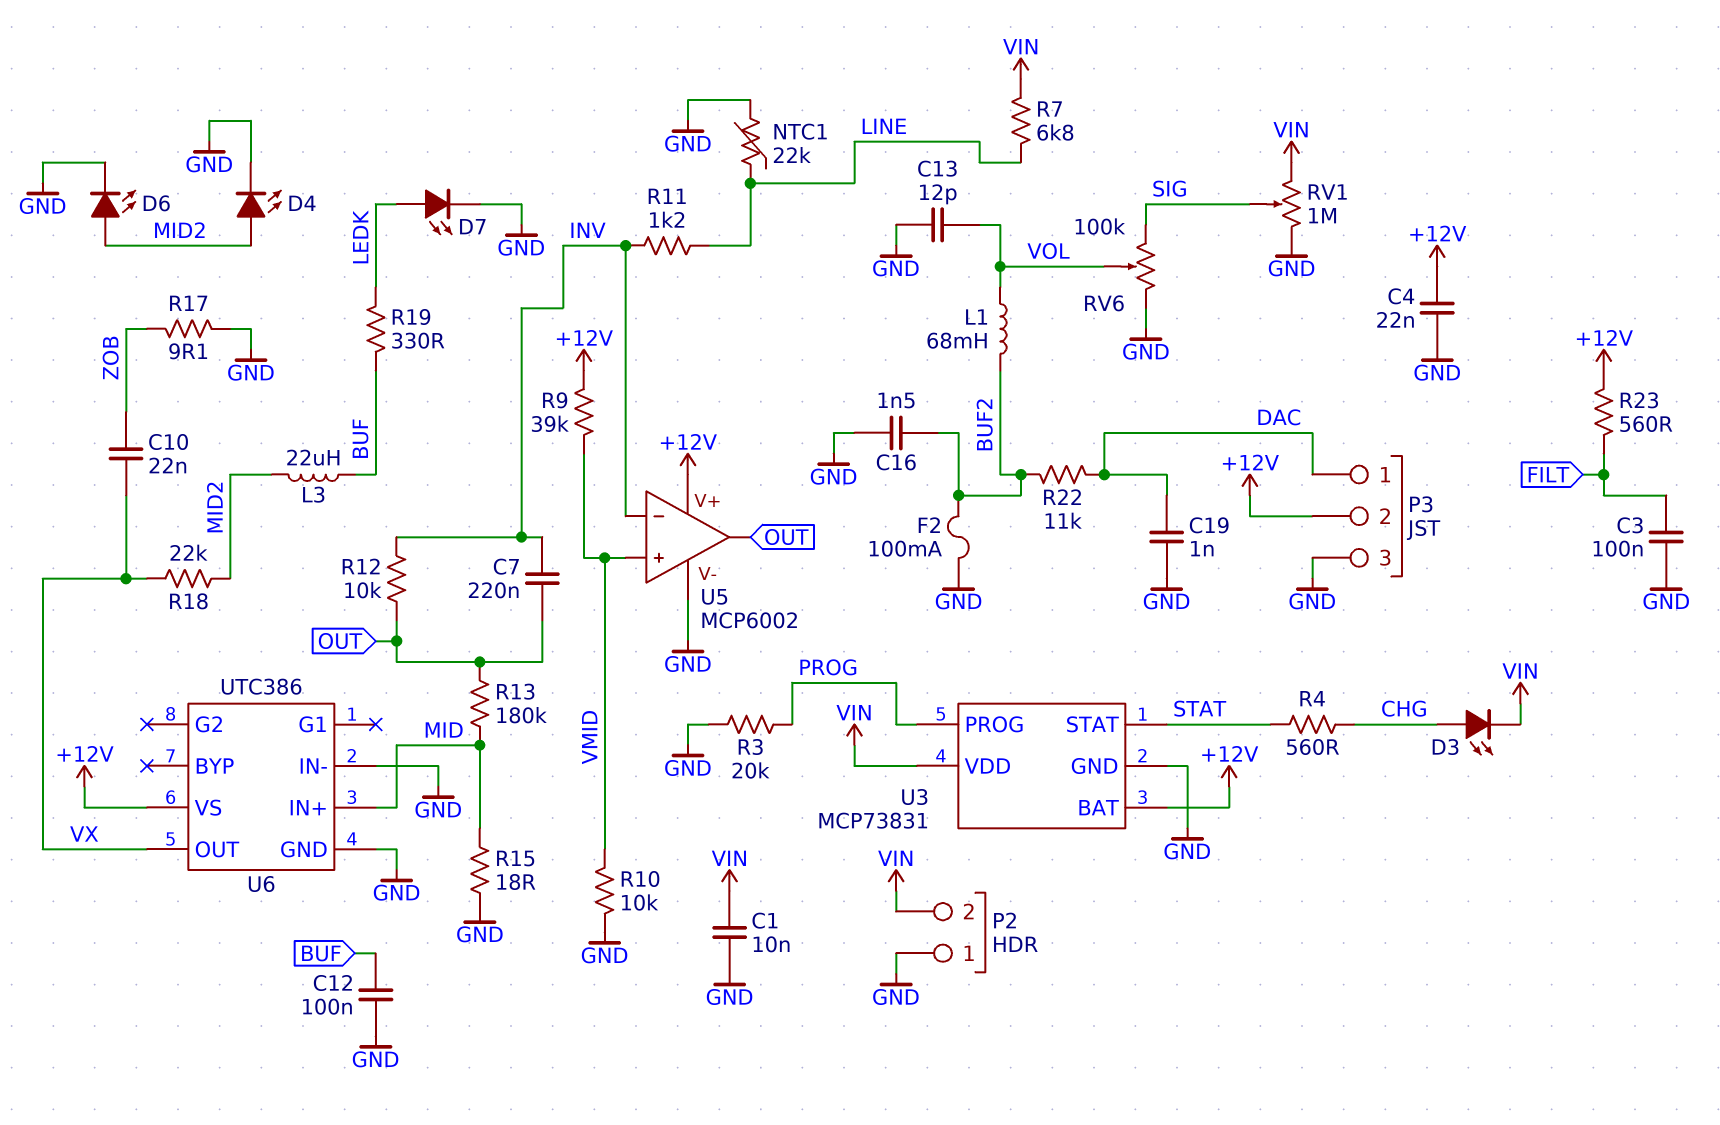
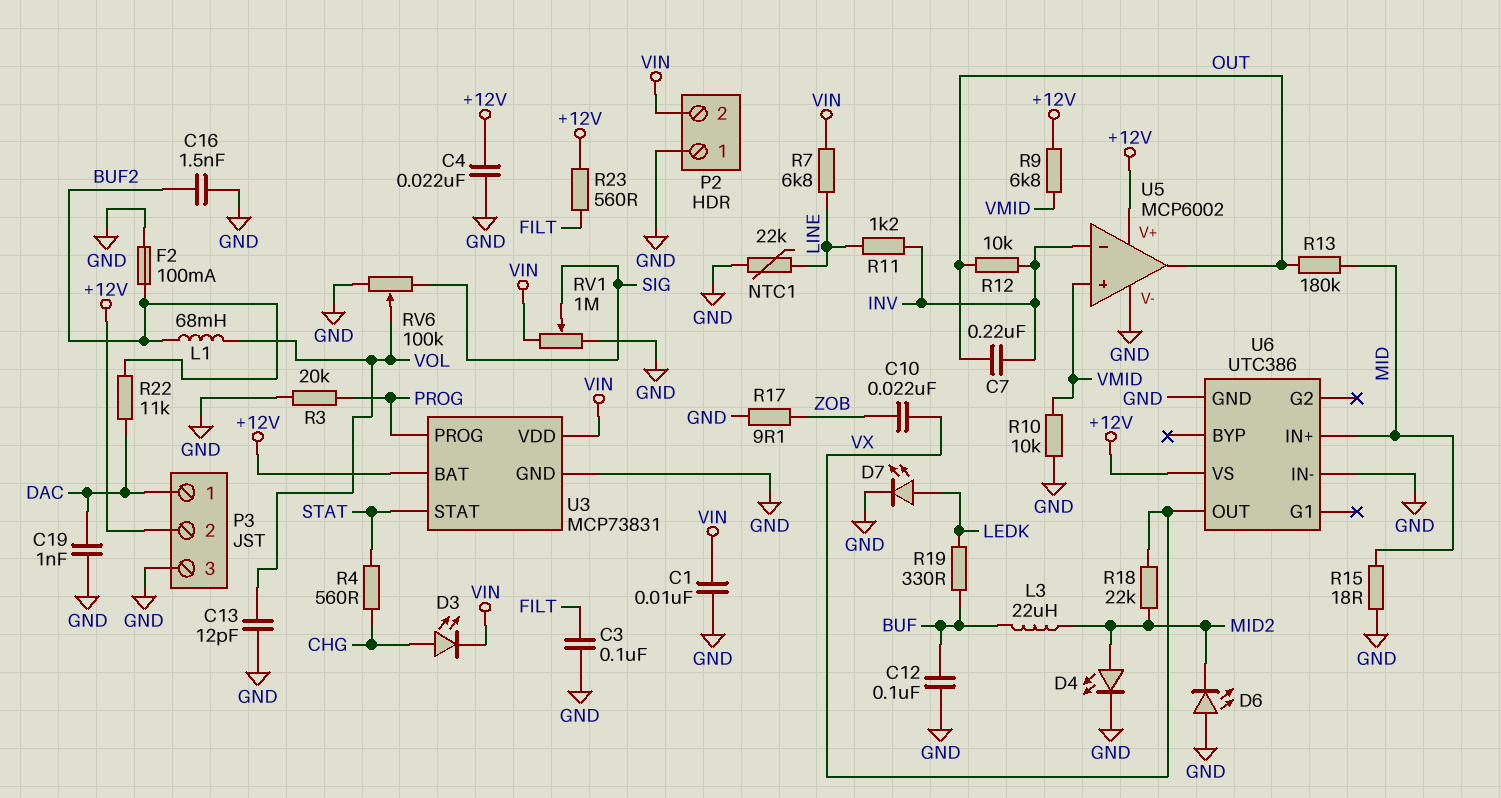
D6: LED (A MID2, K GND) -> LED (A GND, K MID2)
R9: 39k (+12V, VMID) -> 6.8k (+12V, VMID)

